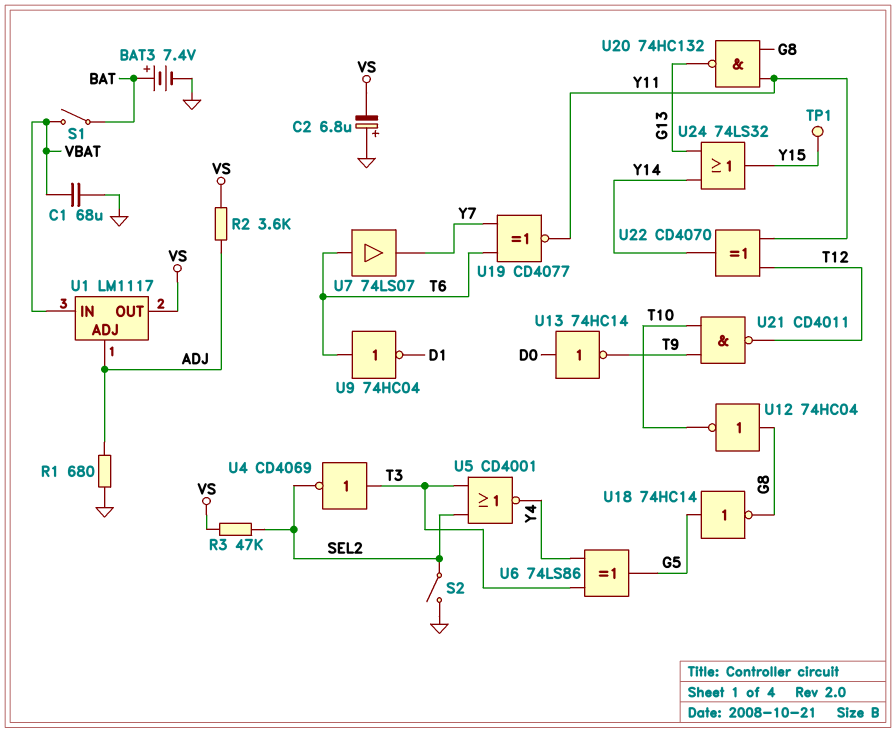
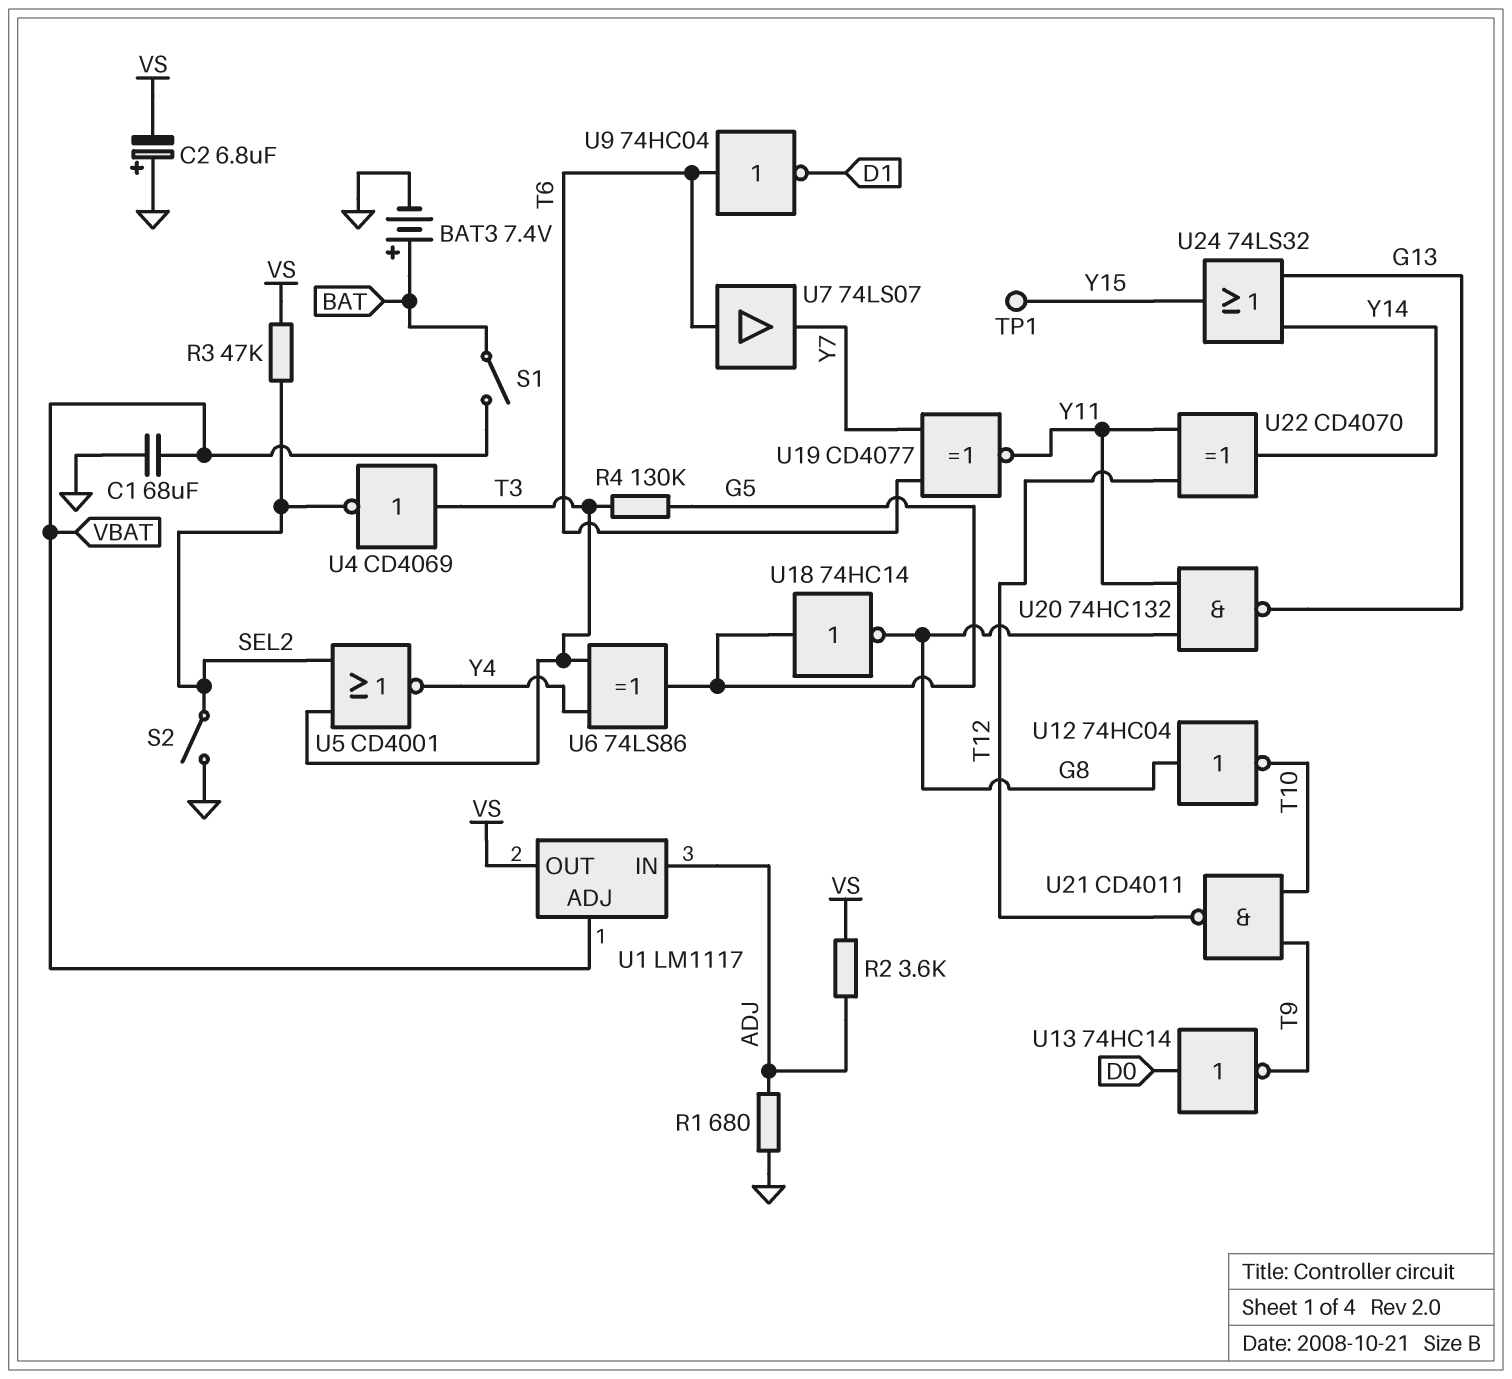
R4: none -> 130k (G5, T3)
U1 pin ADJ: ADJ -> VBAT
U1 pin IN: VBAT -> ADJ

